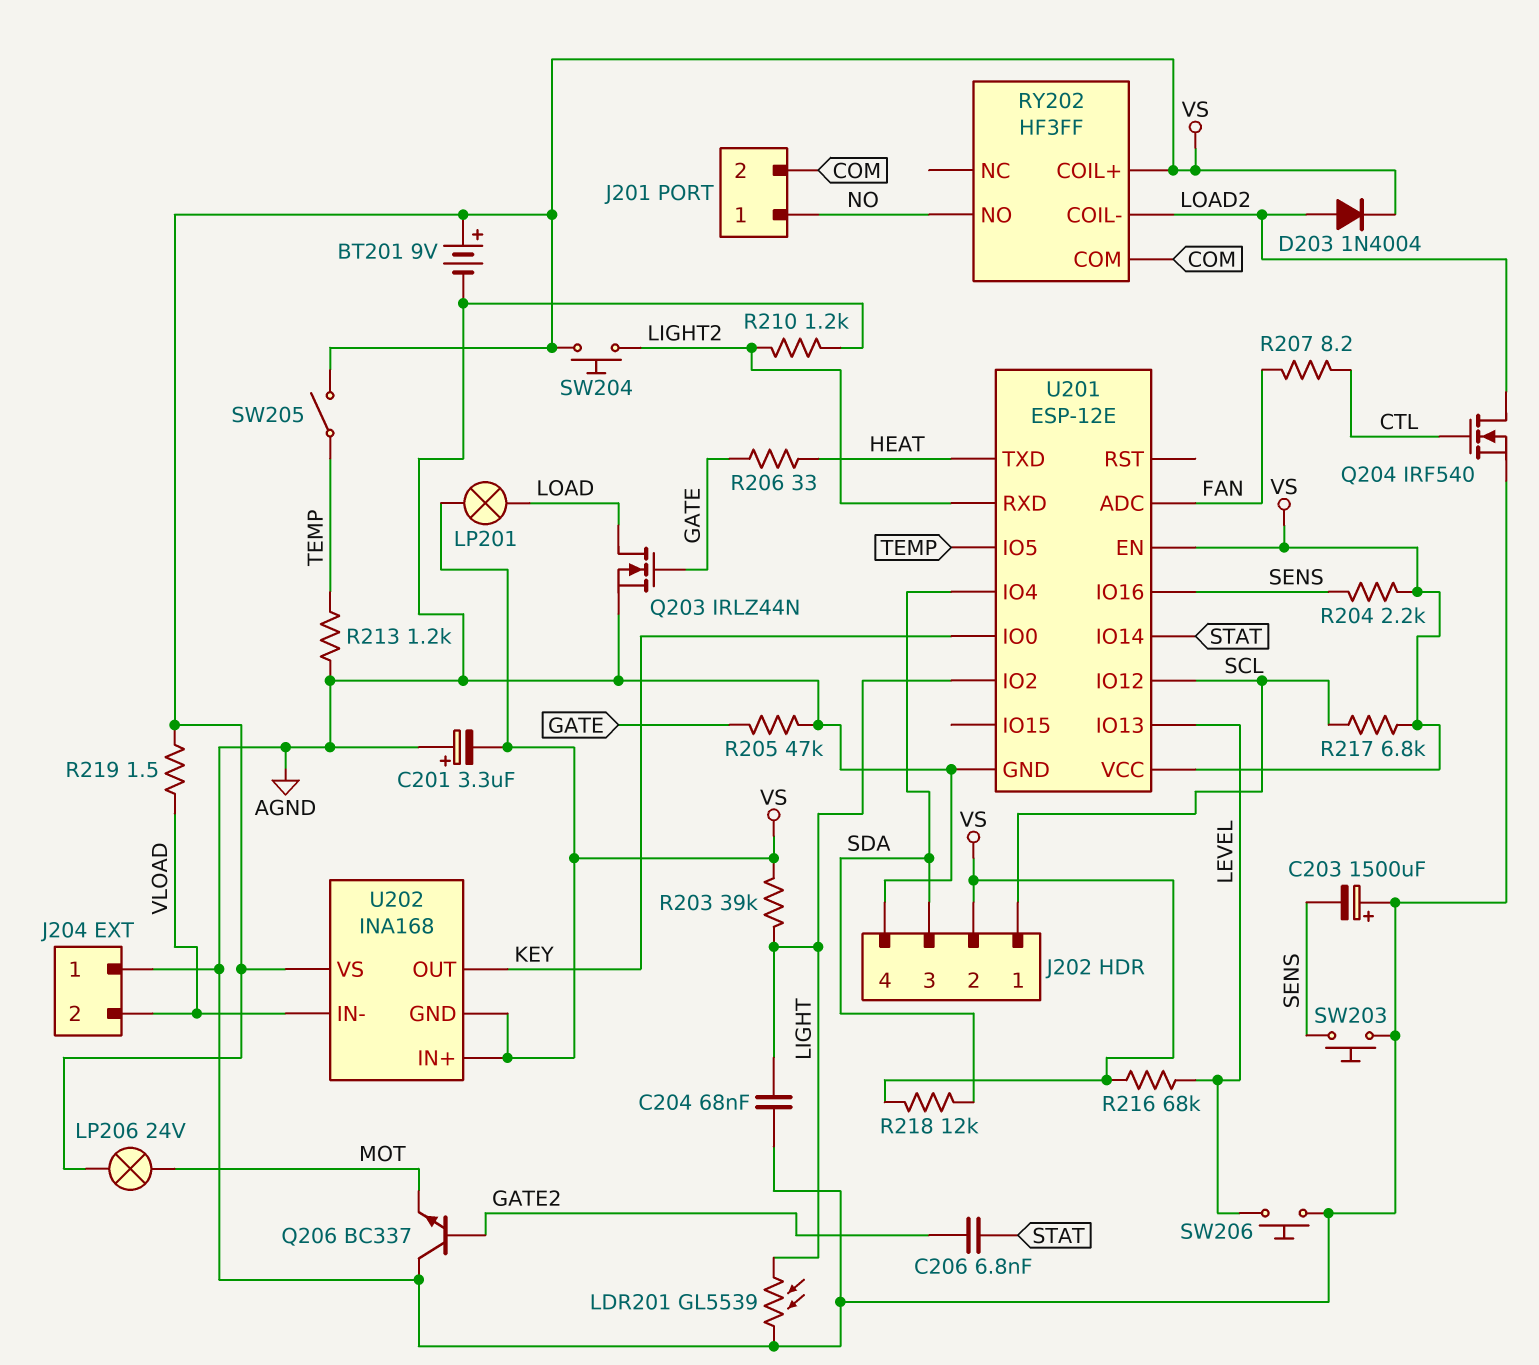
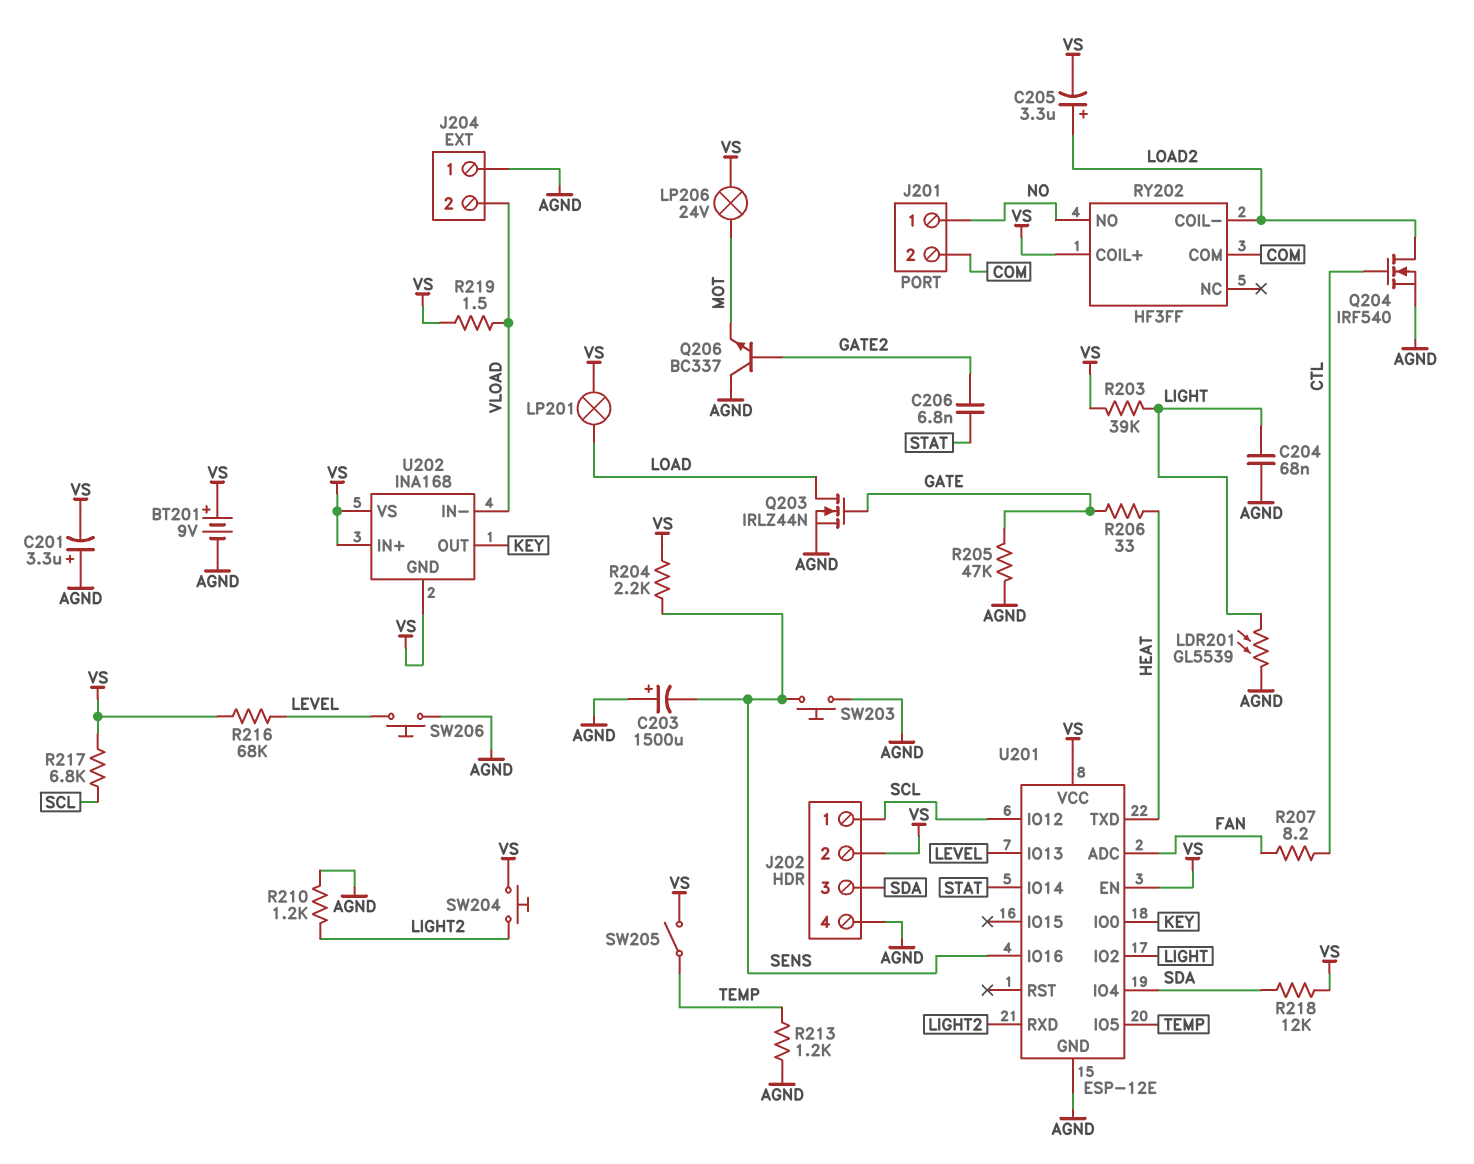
C205: none -> 3.3uF (plus LOAD2, minus VS)
D203: diode 1N4004 (A LOAD2, K VS) -> none

